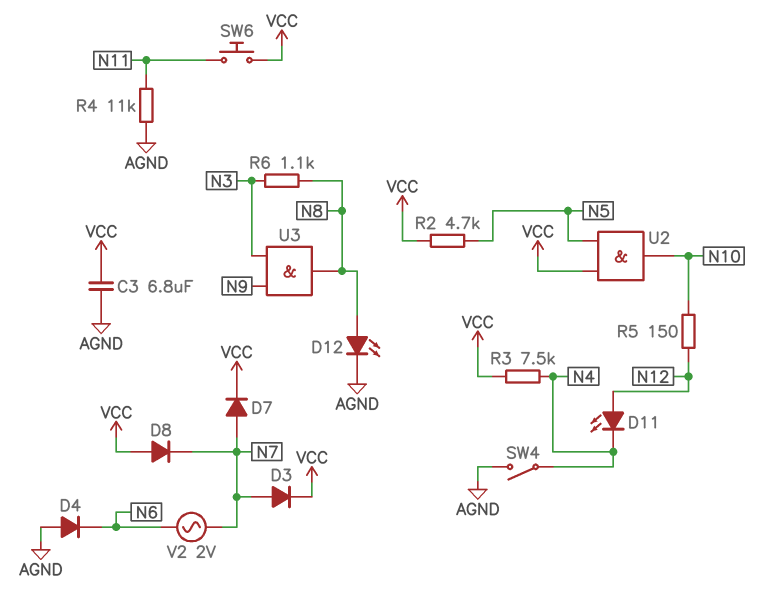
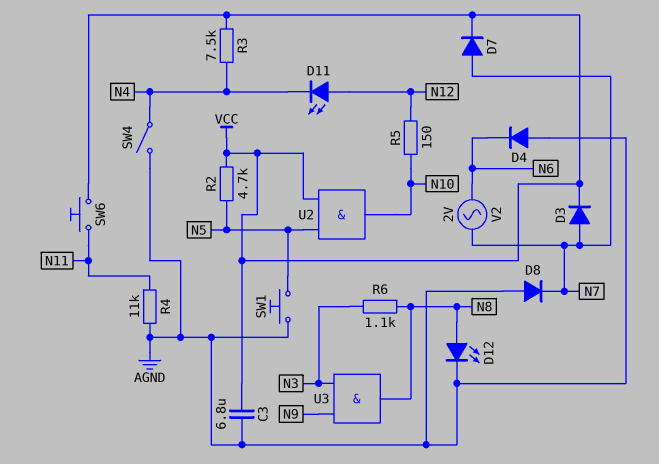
D8: diode (A VCC, K N7) -> diode (A AGND, K N7)
SW1: none -> button (AGND, N5)

